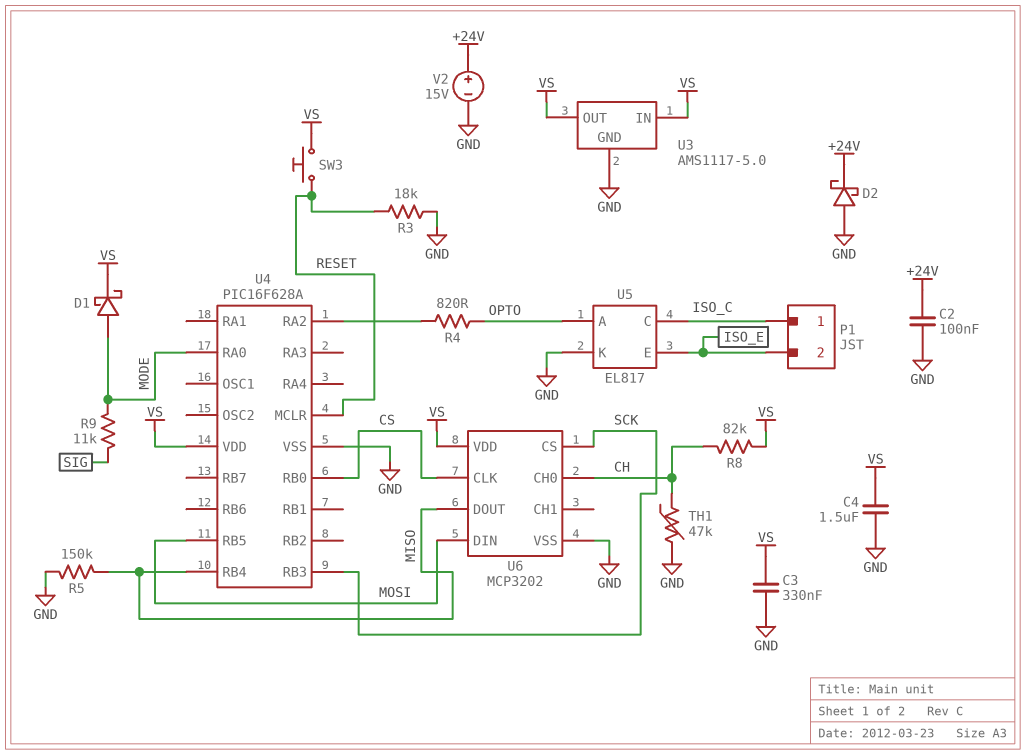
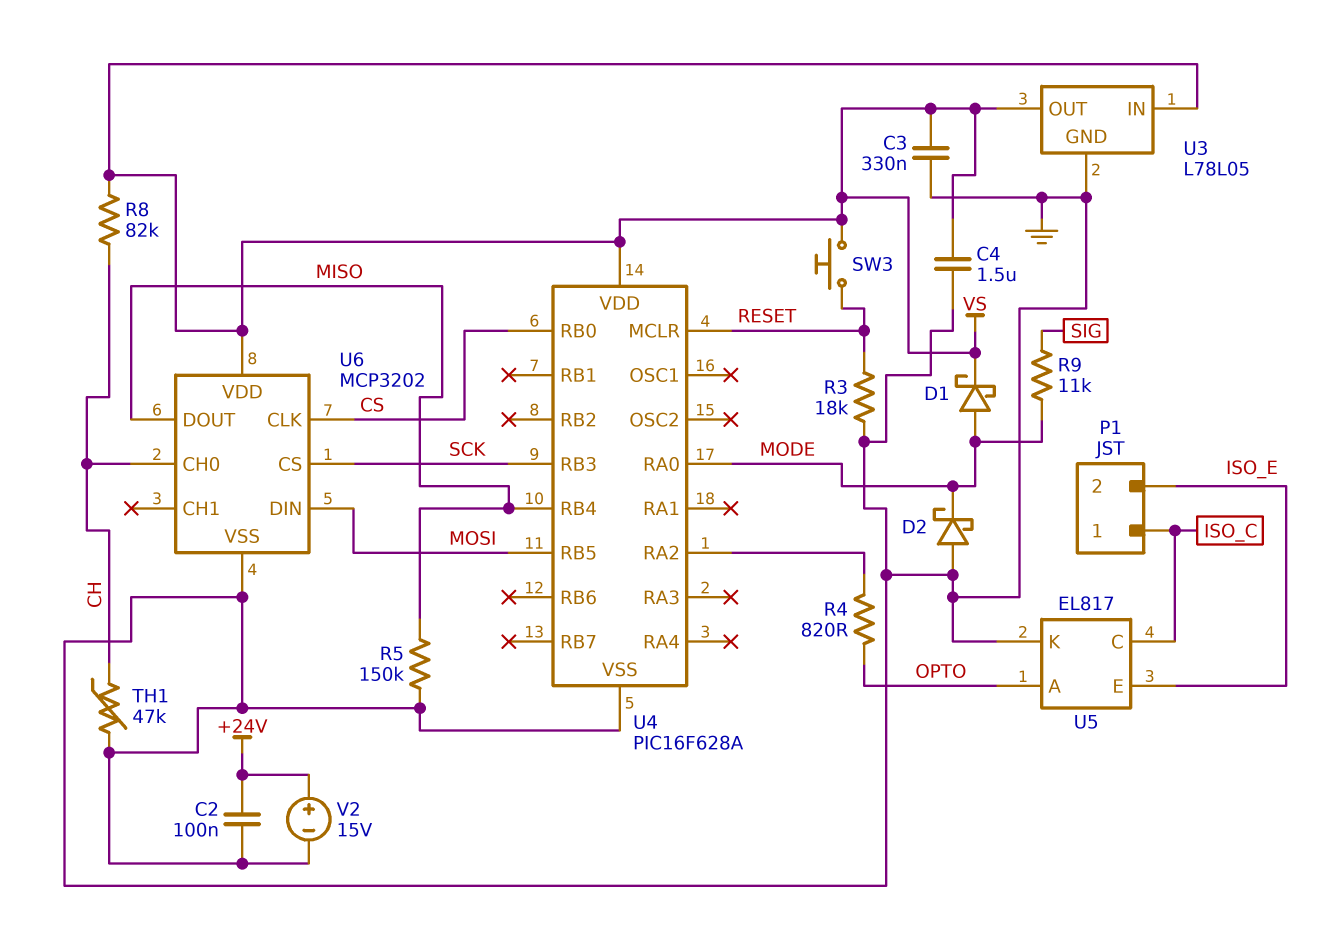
D2: schottky (A GND, K +24V) -> schottky (A GND, K MODE)
U3: AMS1117-5.0 -> L78L05

